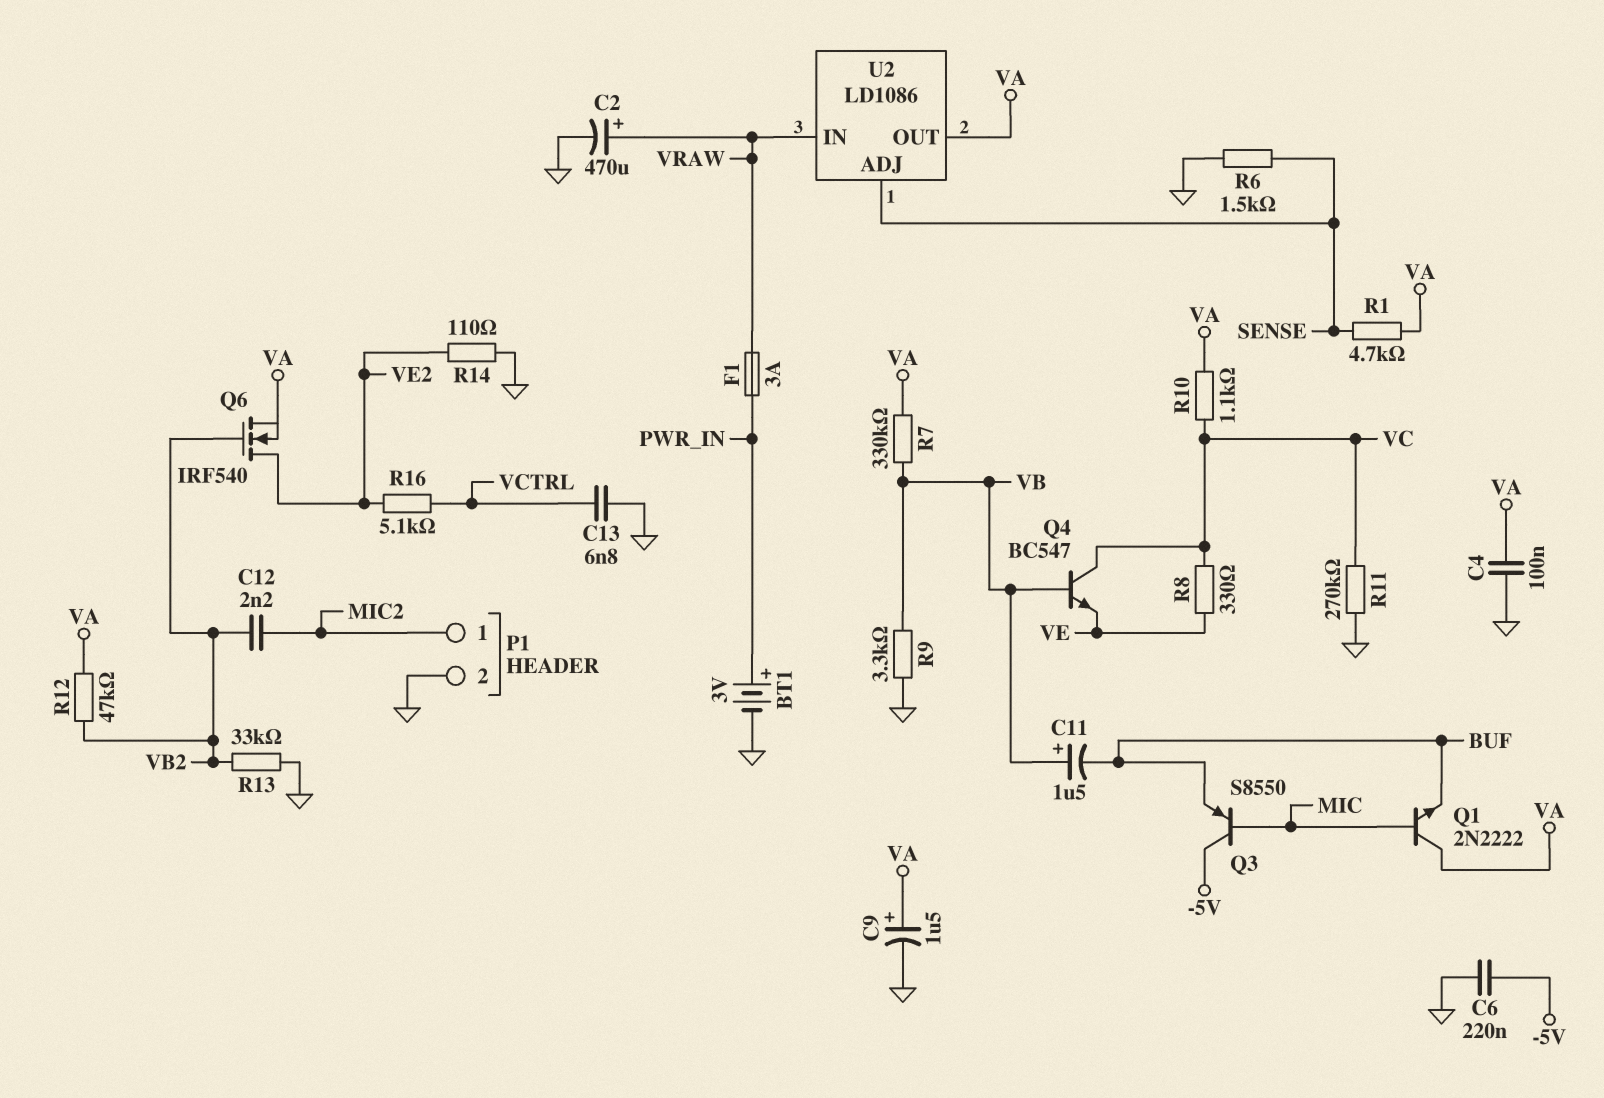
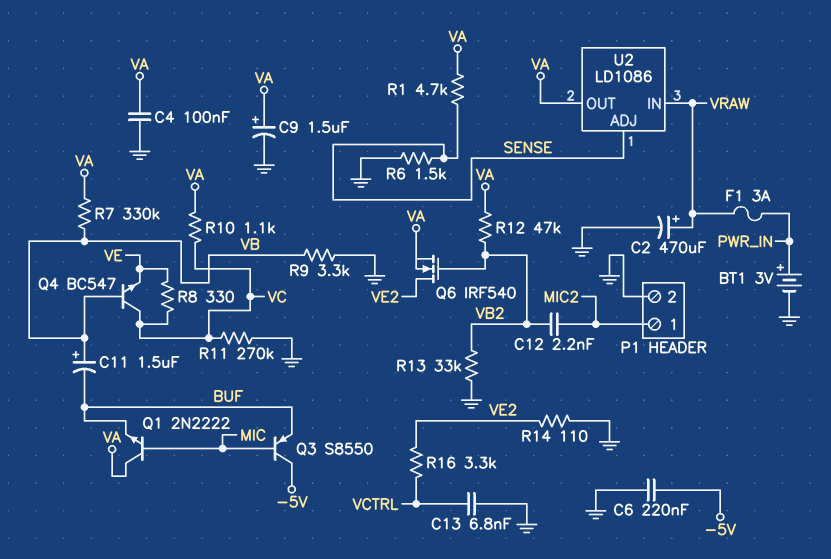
R16: 5.1k (VCTRL, VE2) -> 3.3k (VCTRL, VE2)

